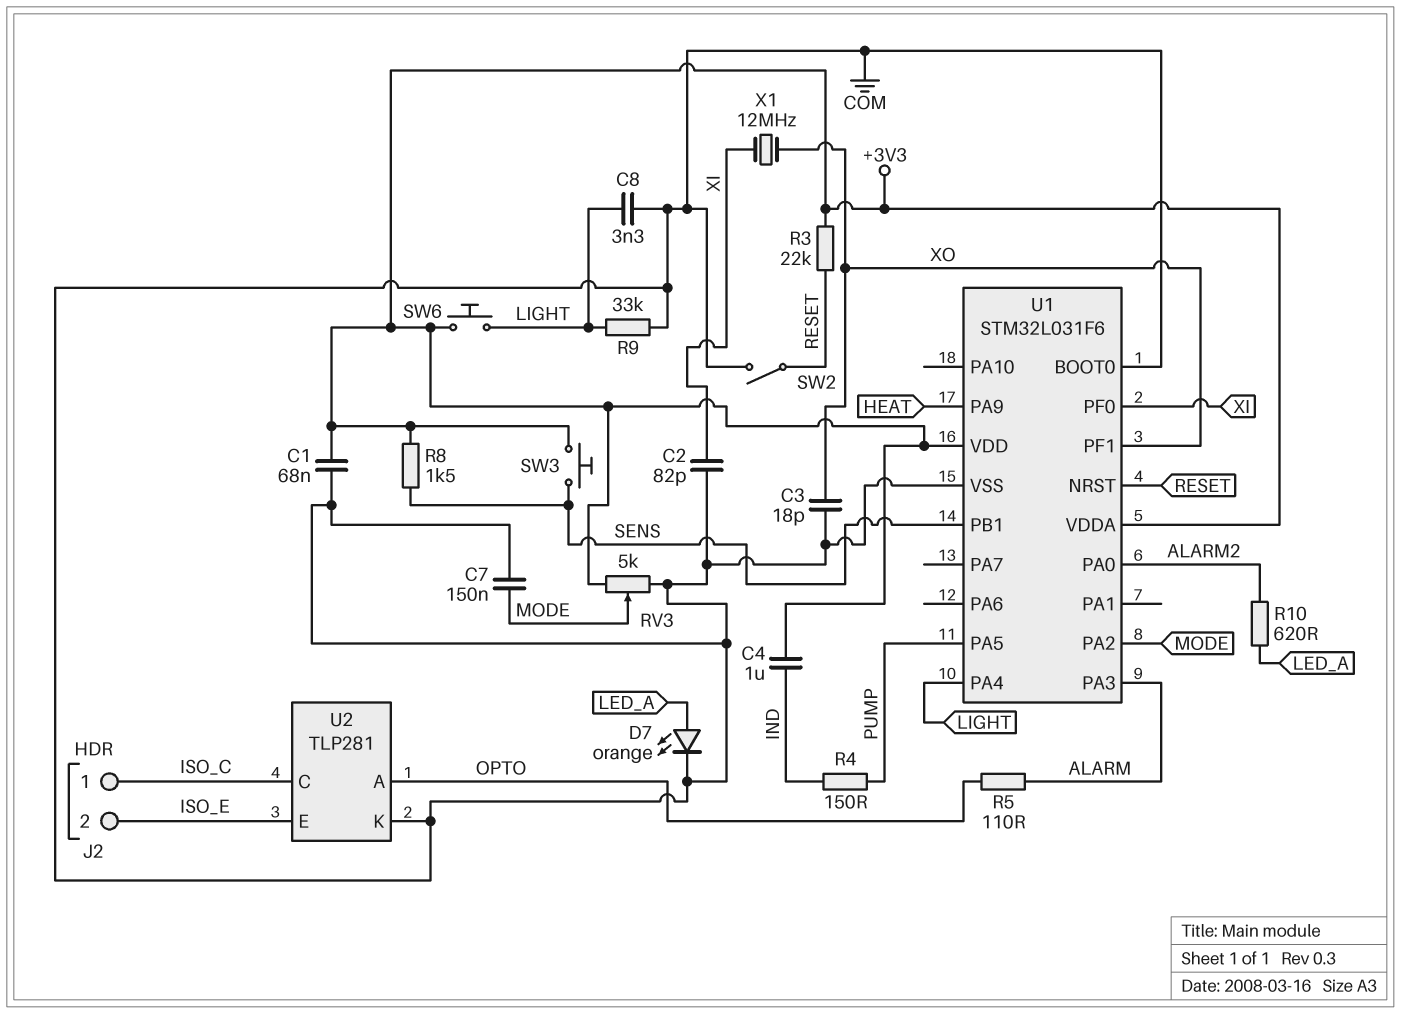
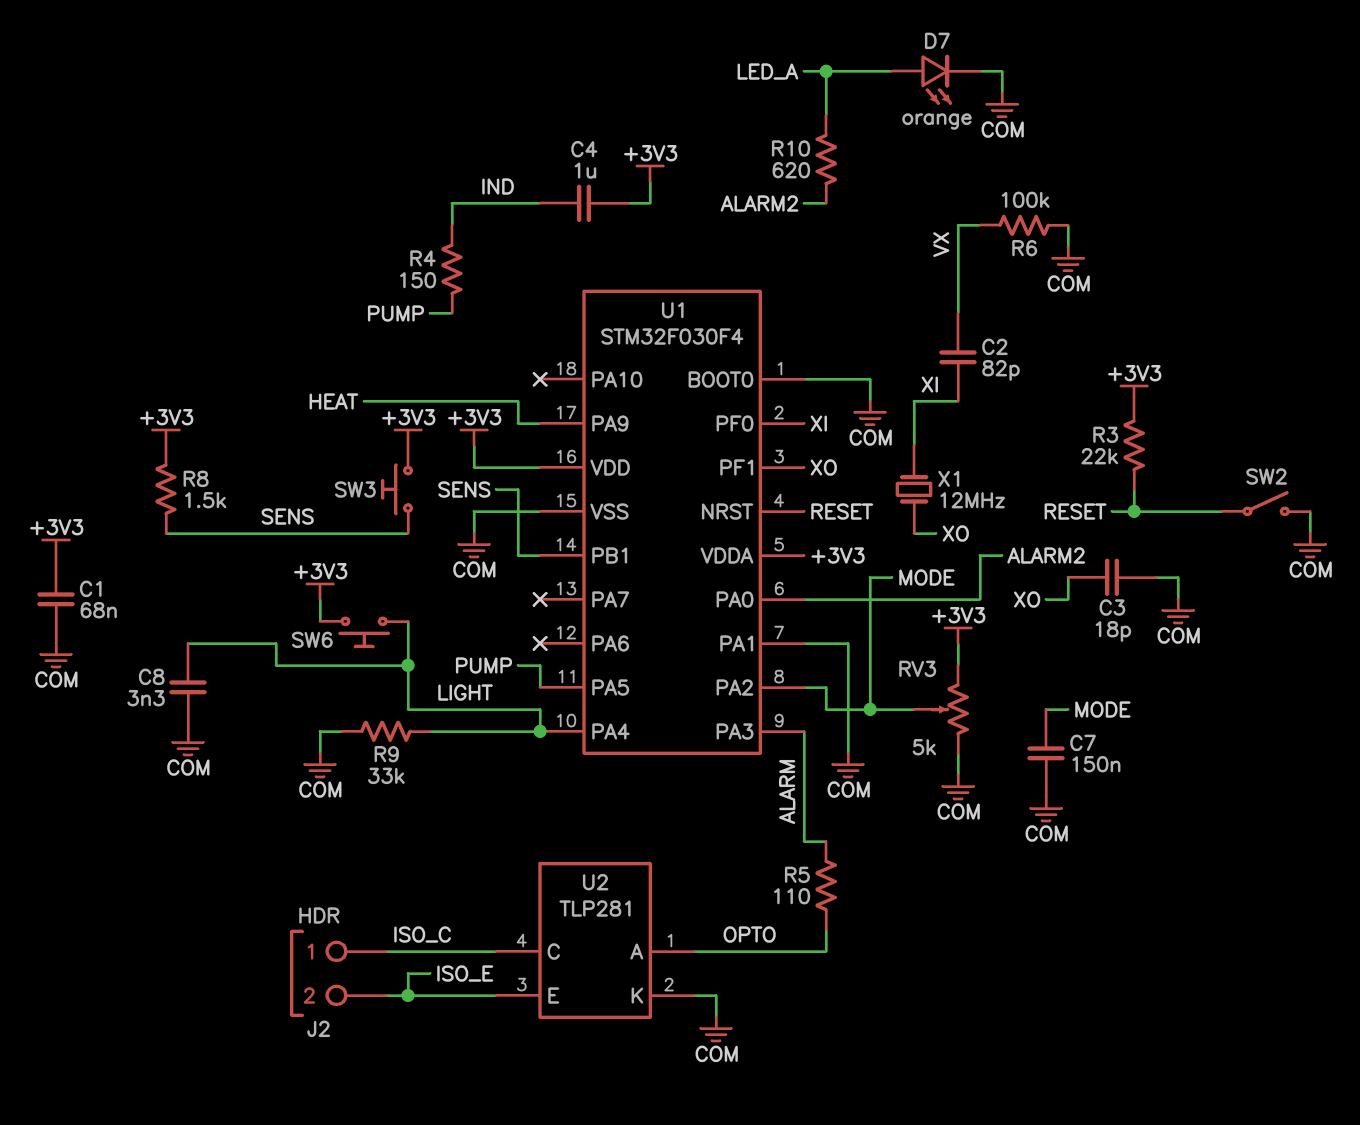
C2: 82pF (COM, XI) -> 82pF (VX, XI)
R6: none -> 100k (COM, VX)
U1: STM32L031F6 -> STM32F030F4
U1 pin PA1: none -> COM

